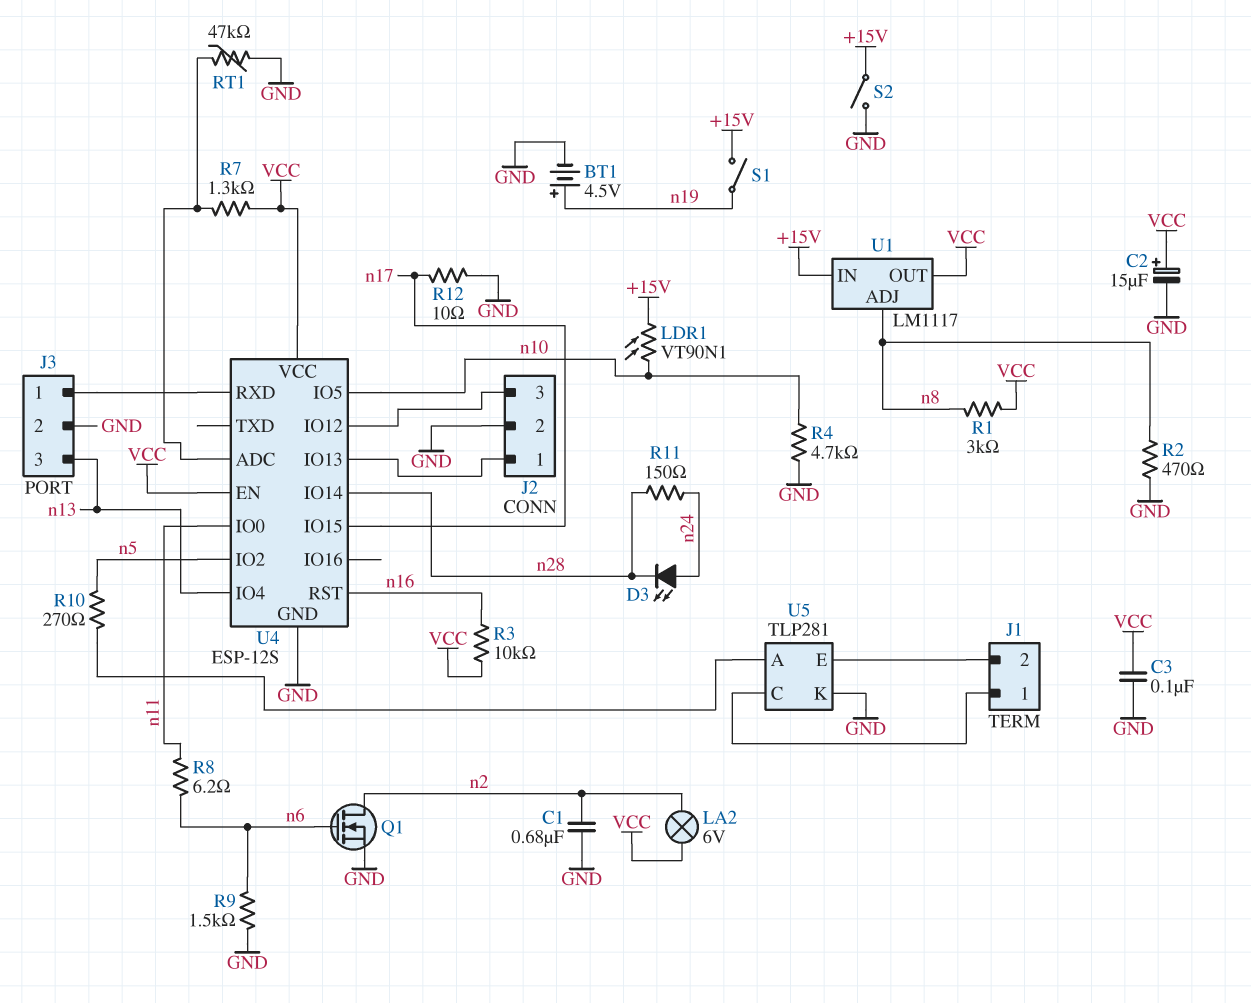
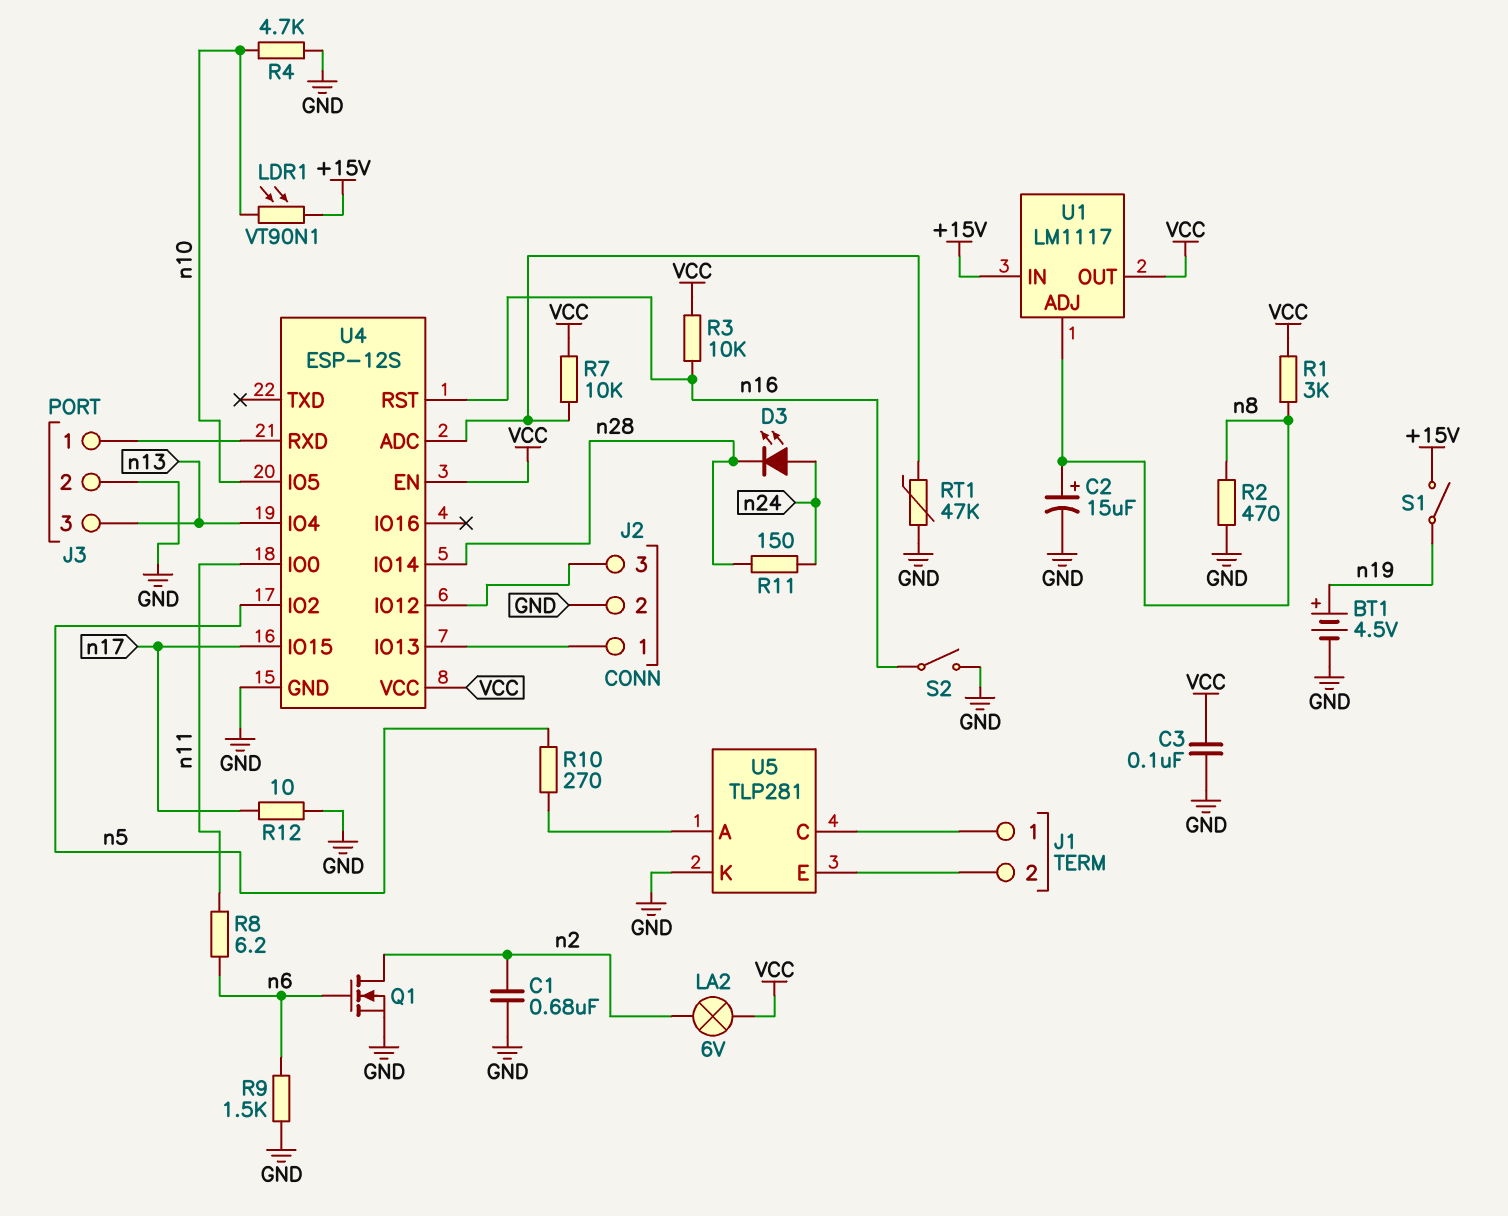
C2: 15uF (plus VCC, minus GND) -> 15uF (plus n8, minus GND)
R7: 1.3k (U4/ADC, VCC) -> 10k (U4/ADC, VCC)
S2: switch (+15V, GND) -> switch (GND, n16)

